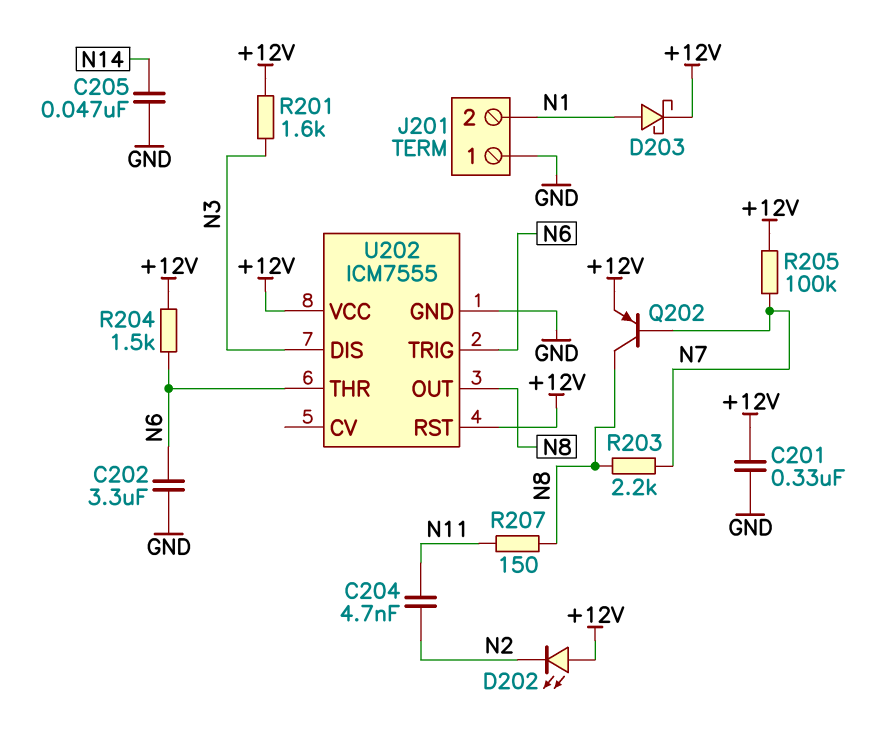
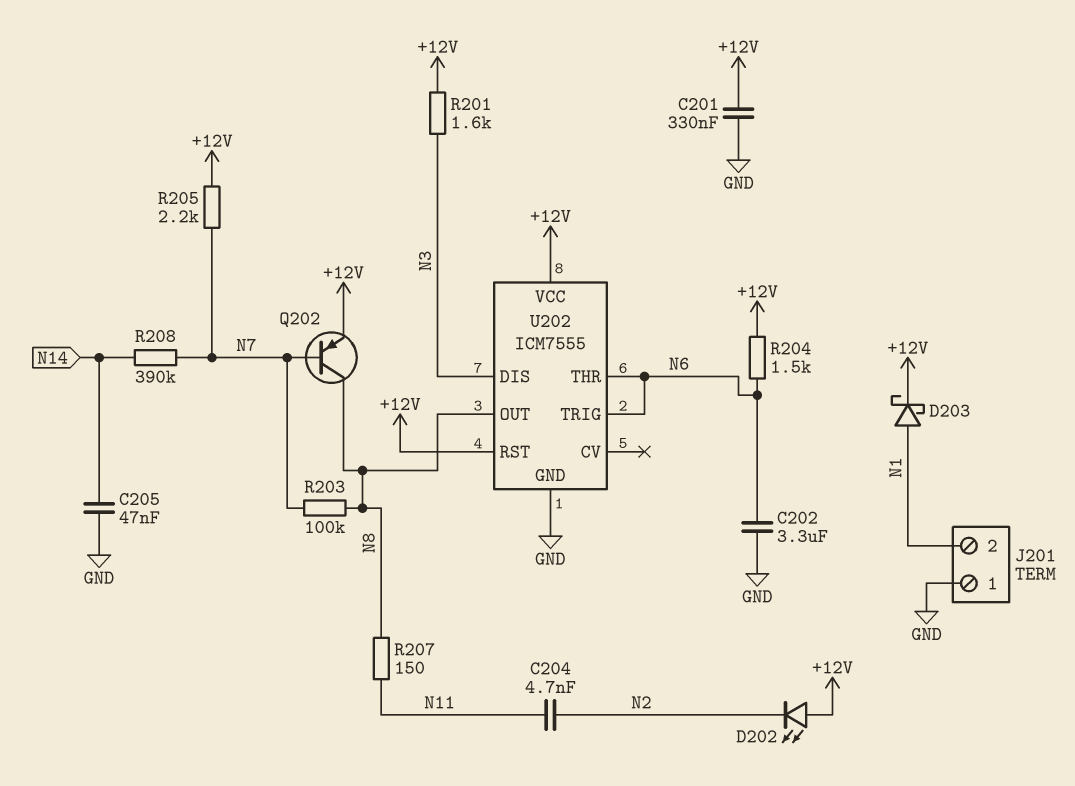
R203: 2.2k (N7, N8) -> 100k (N7, N8)
R205: 100k (+12V, N7) -> 2.2k (+12V, N7)
R208: none -> 390k (N7, N14)

